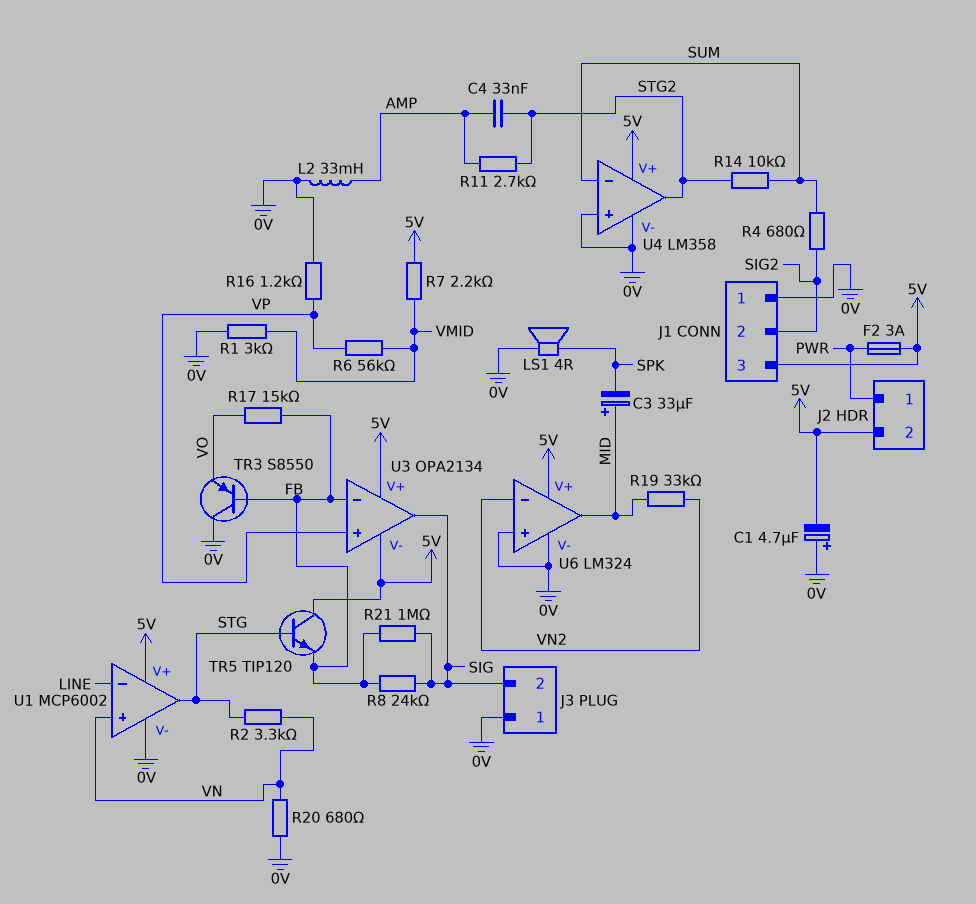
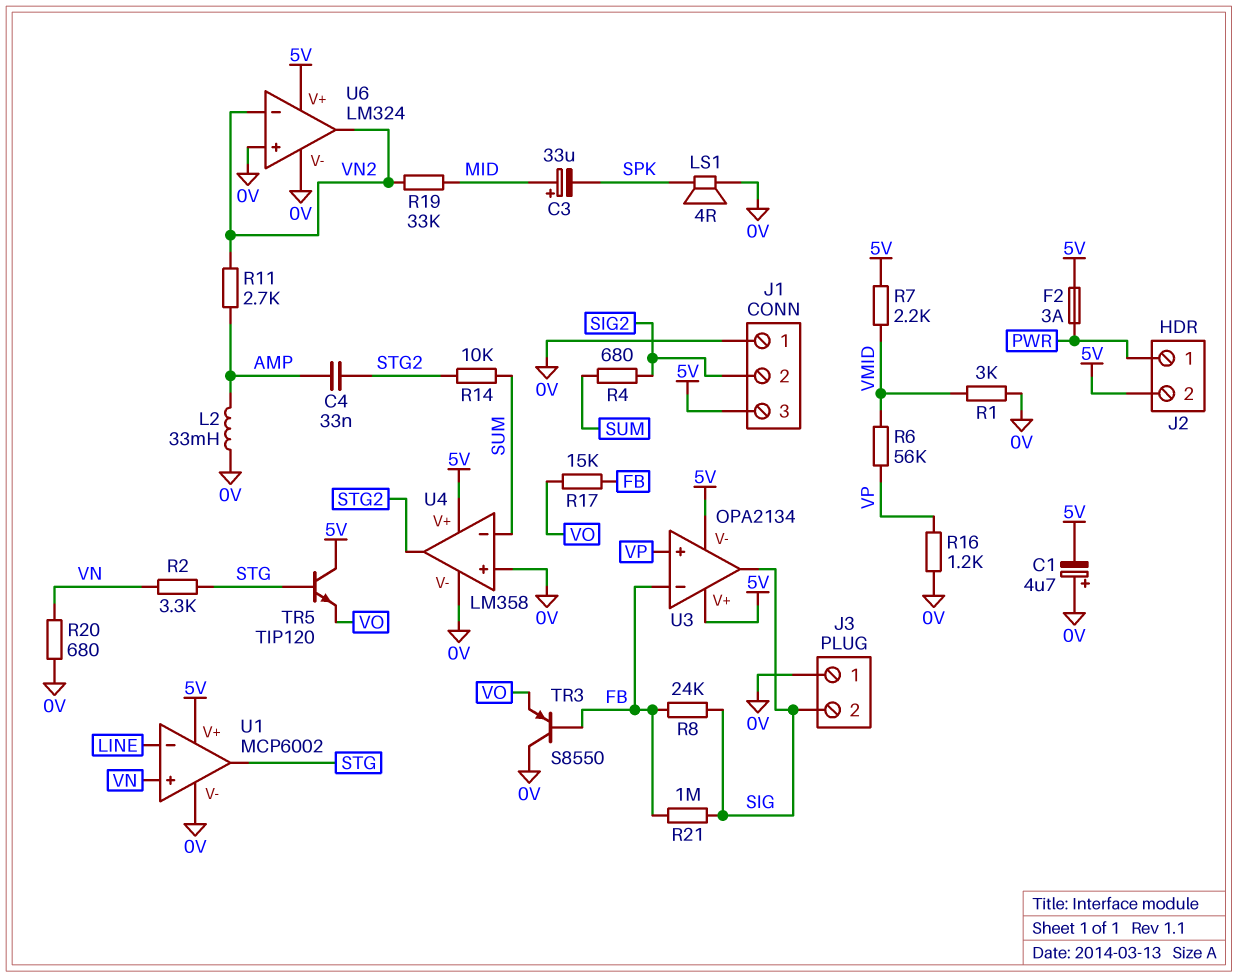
R11: 2.7k (AMP, STG2) -> 2.7k (AMP, VN2)
TR5: NPN TIP120 (B STG, C 5V, E FB) -> NPN TIP120 (B STG, C 5V, E VO)
U6 pin out: MID -> VN2

